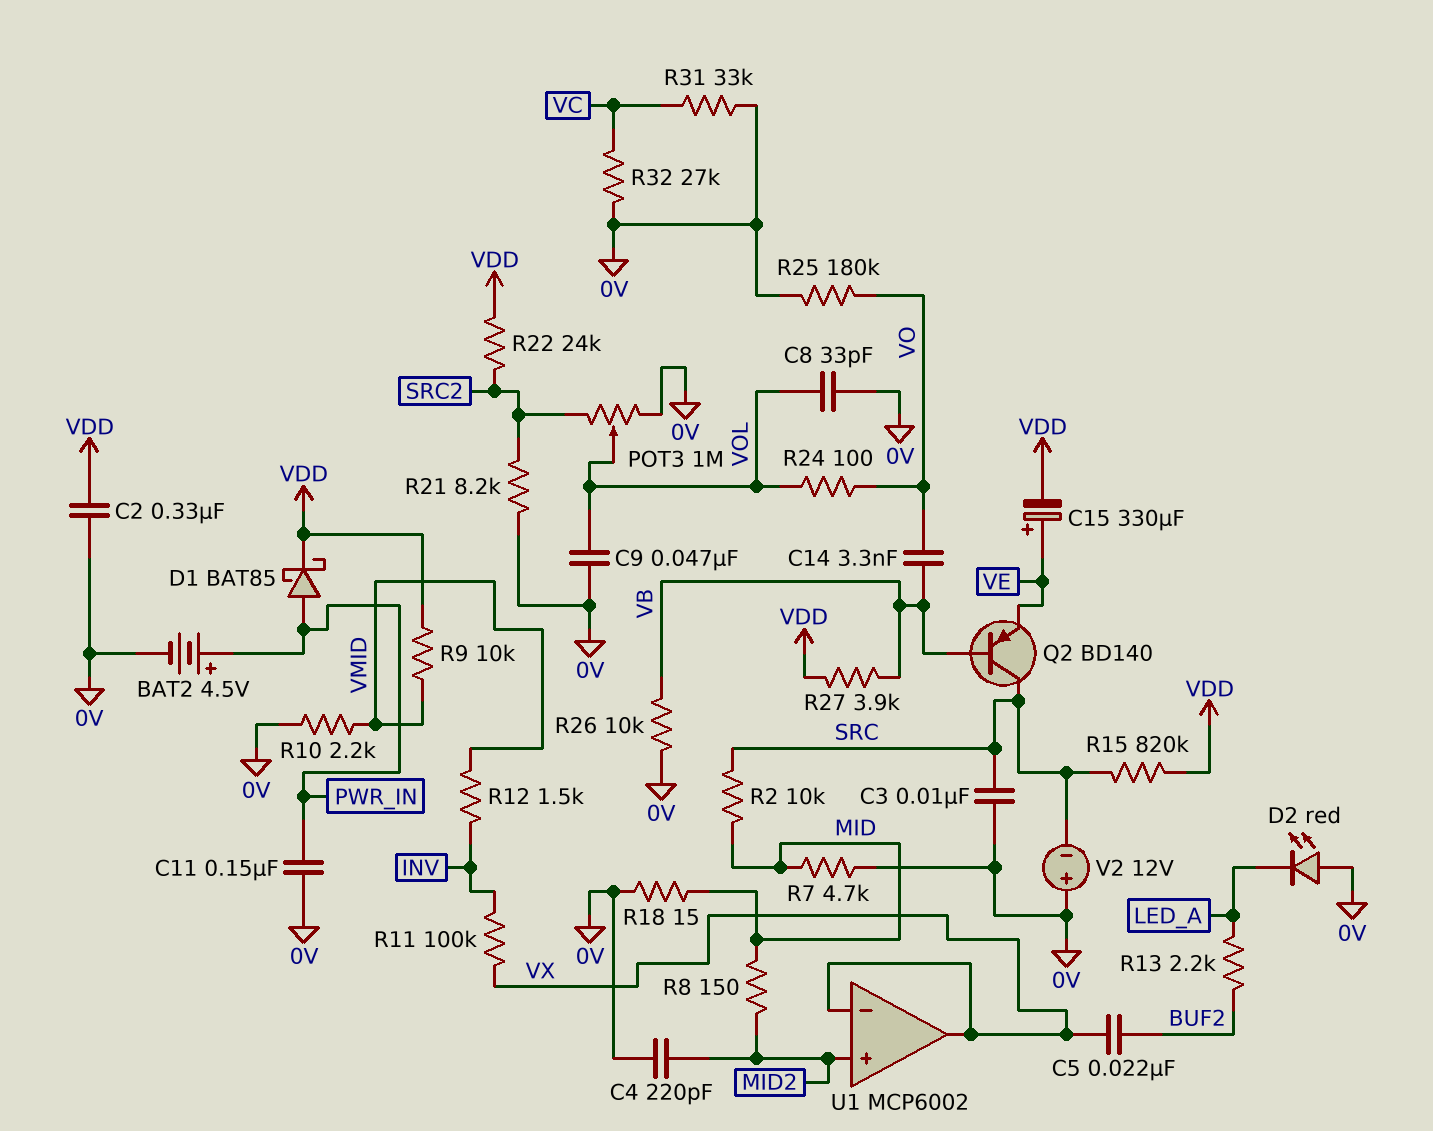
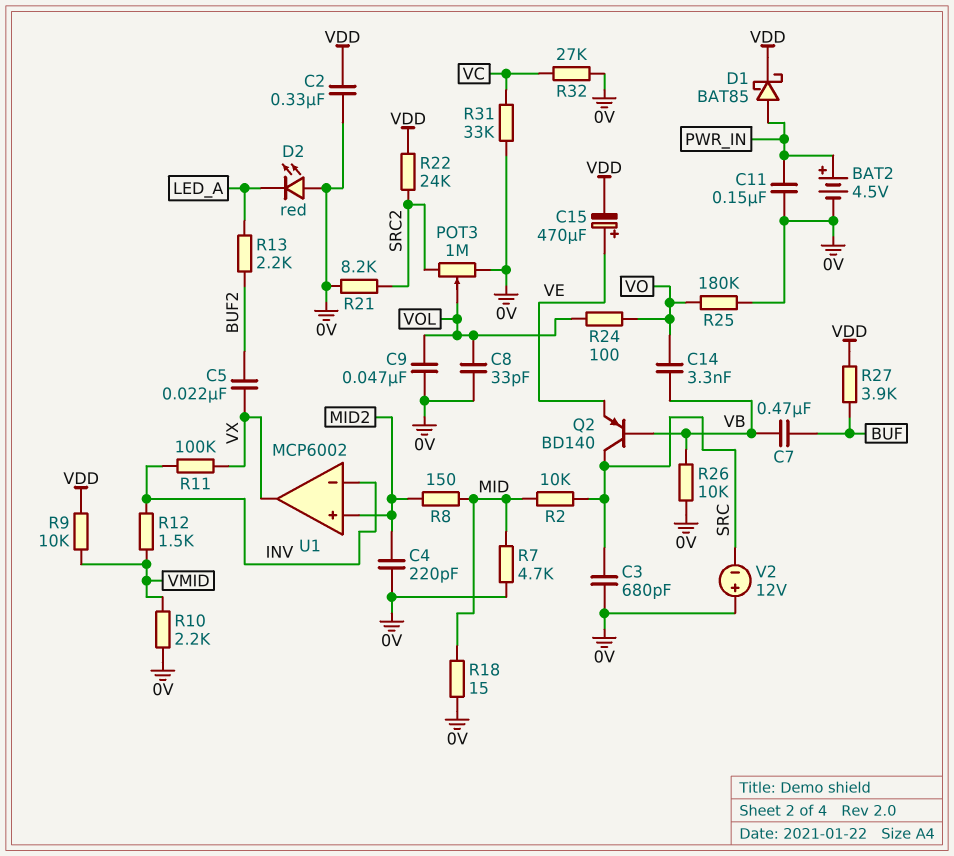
C3: 10nF (0V, SRC) -> 680pF (0V, SRC)
C7: none -> 470nF (BUF, VB)
C15: 330uF (plus VE, minus VDD) -> 470uF (plus VE, minus VDD)
R15: 820k (SRC, VDD) -> none
R27: 3.9k (VB, VDD) -> 3.9k (BUF, VDD)
U1 pin in-: VX -> INV

